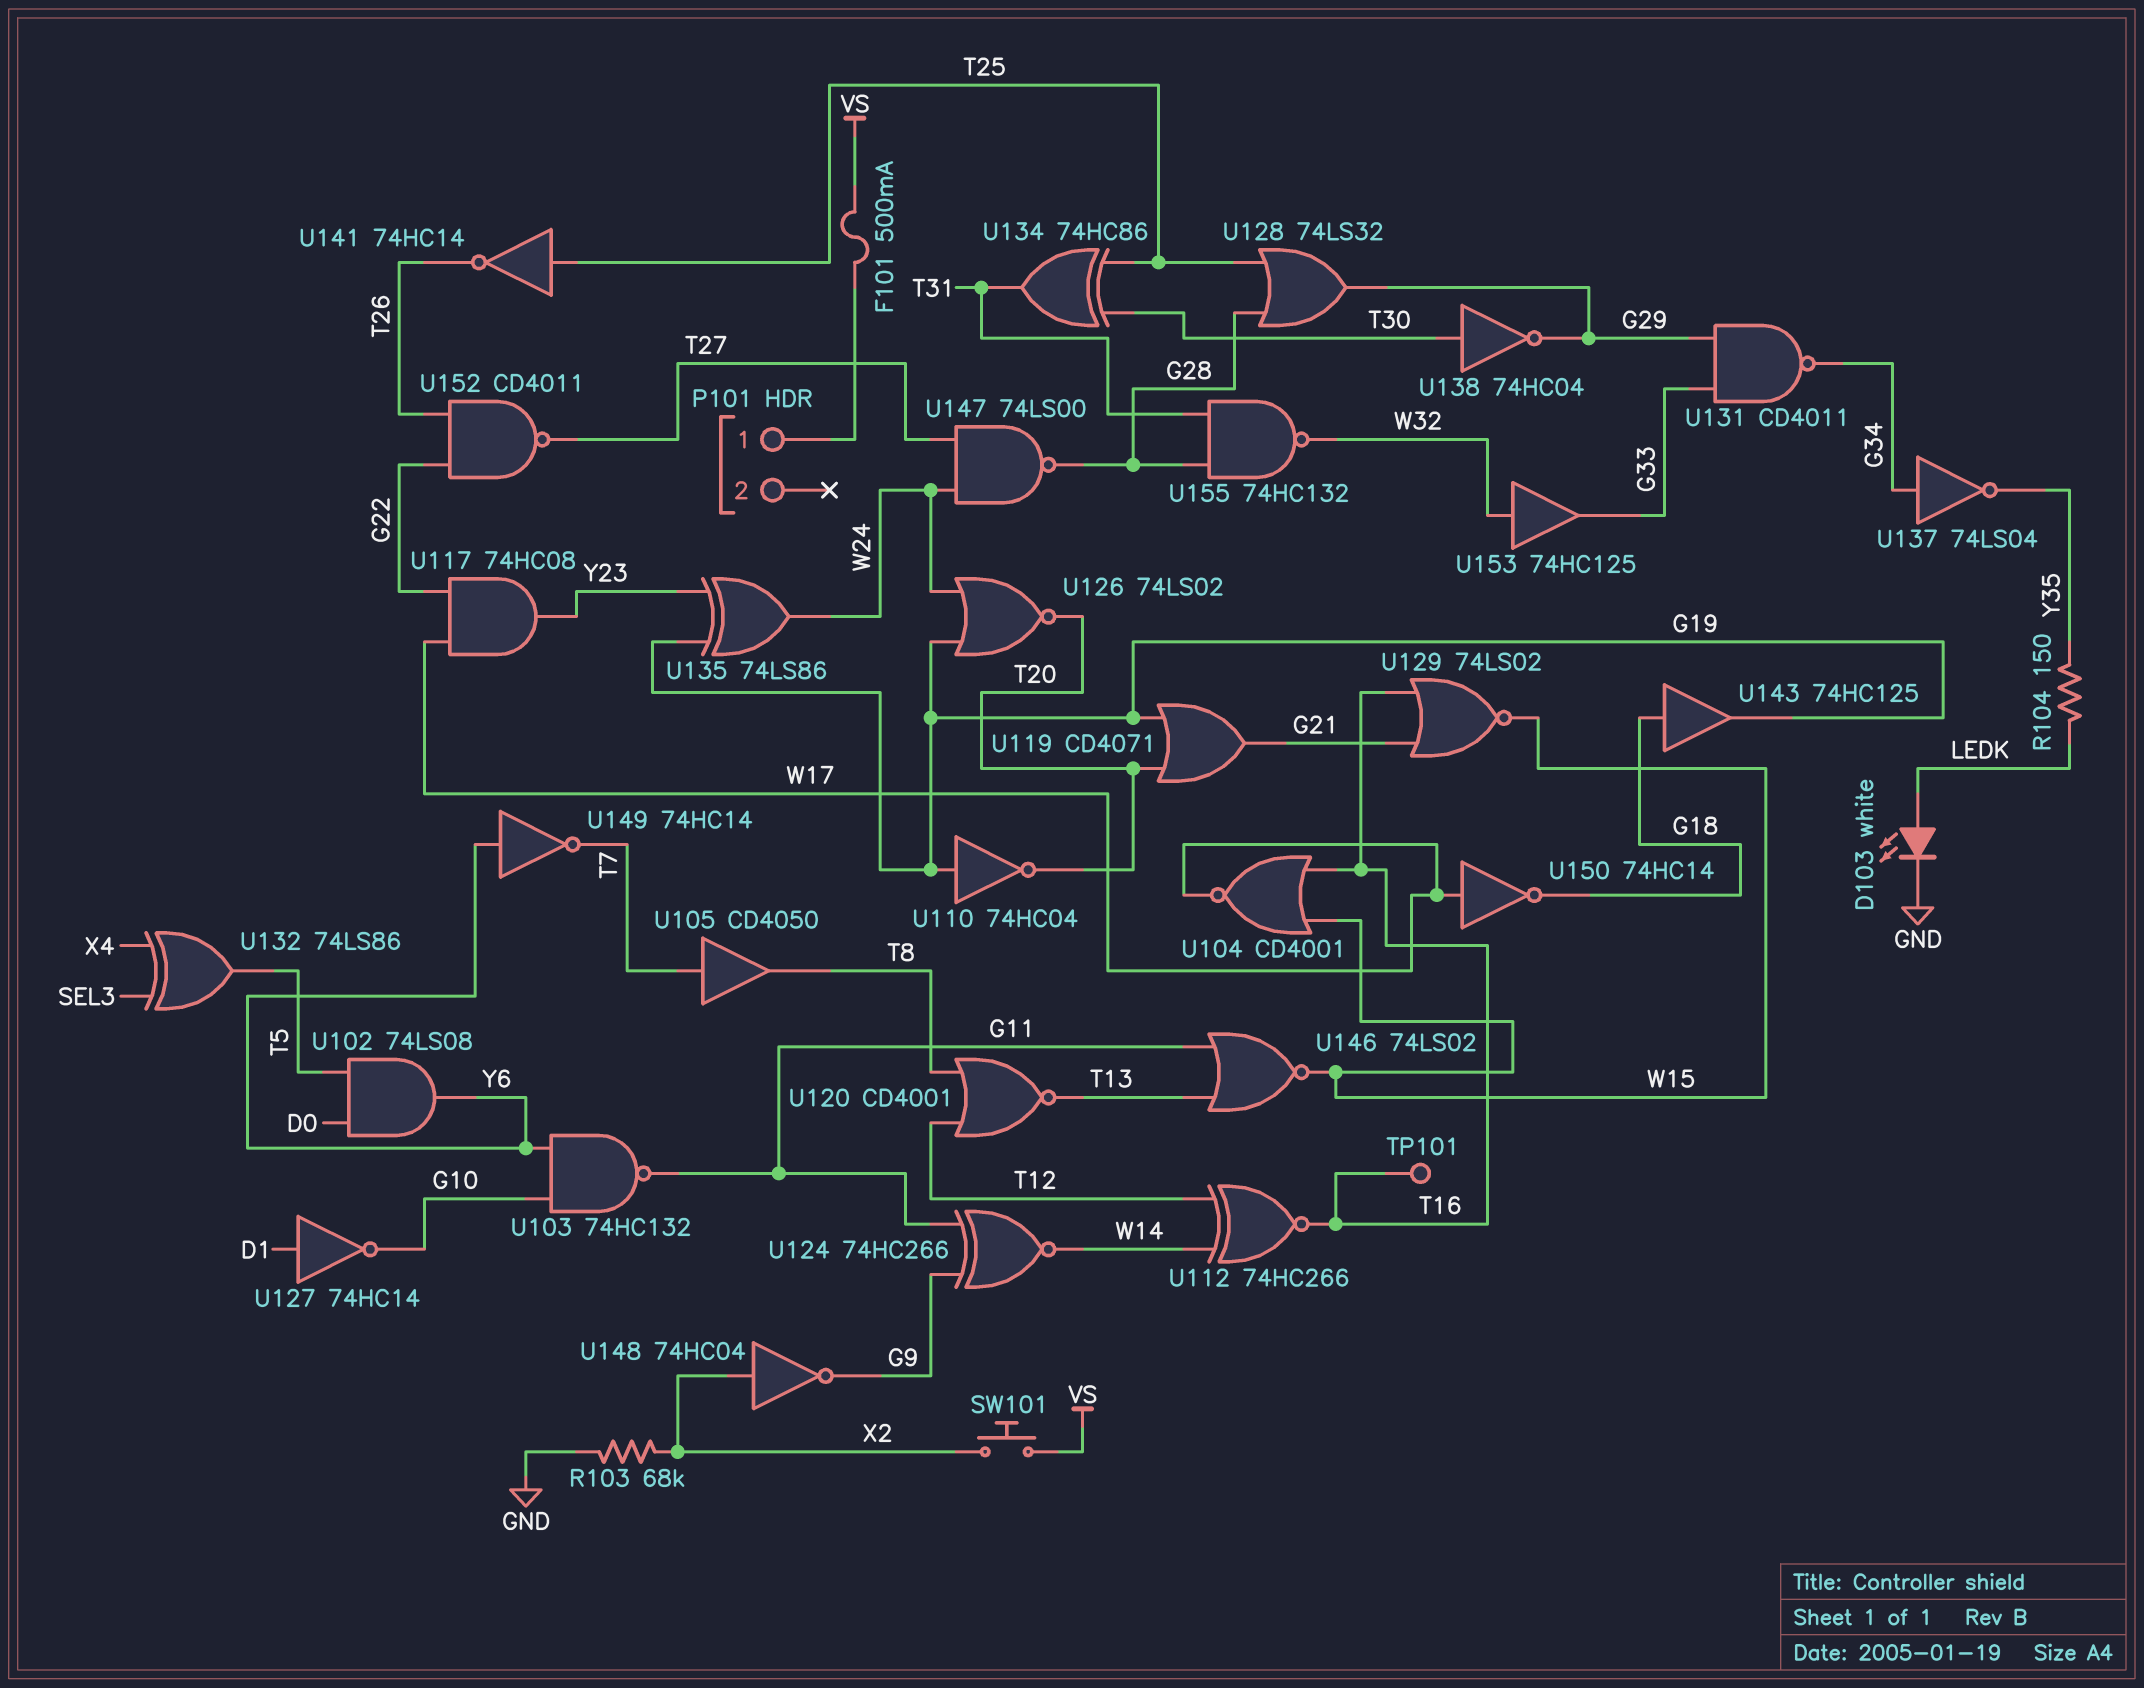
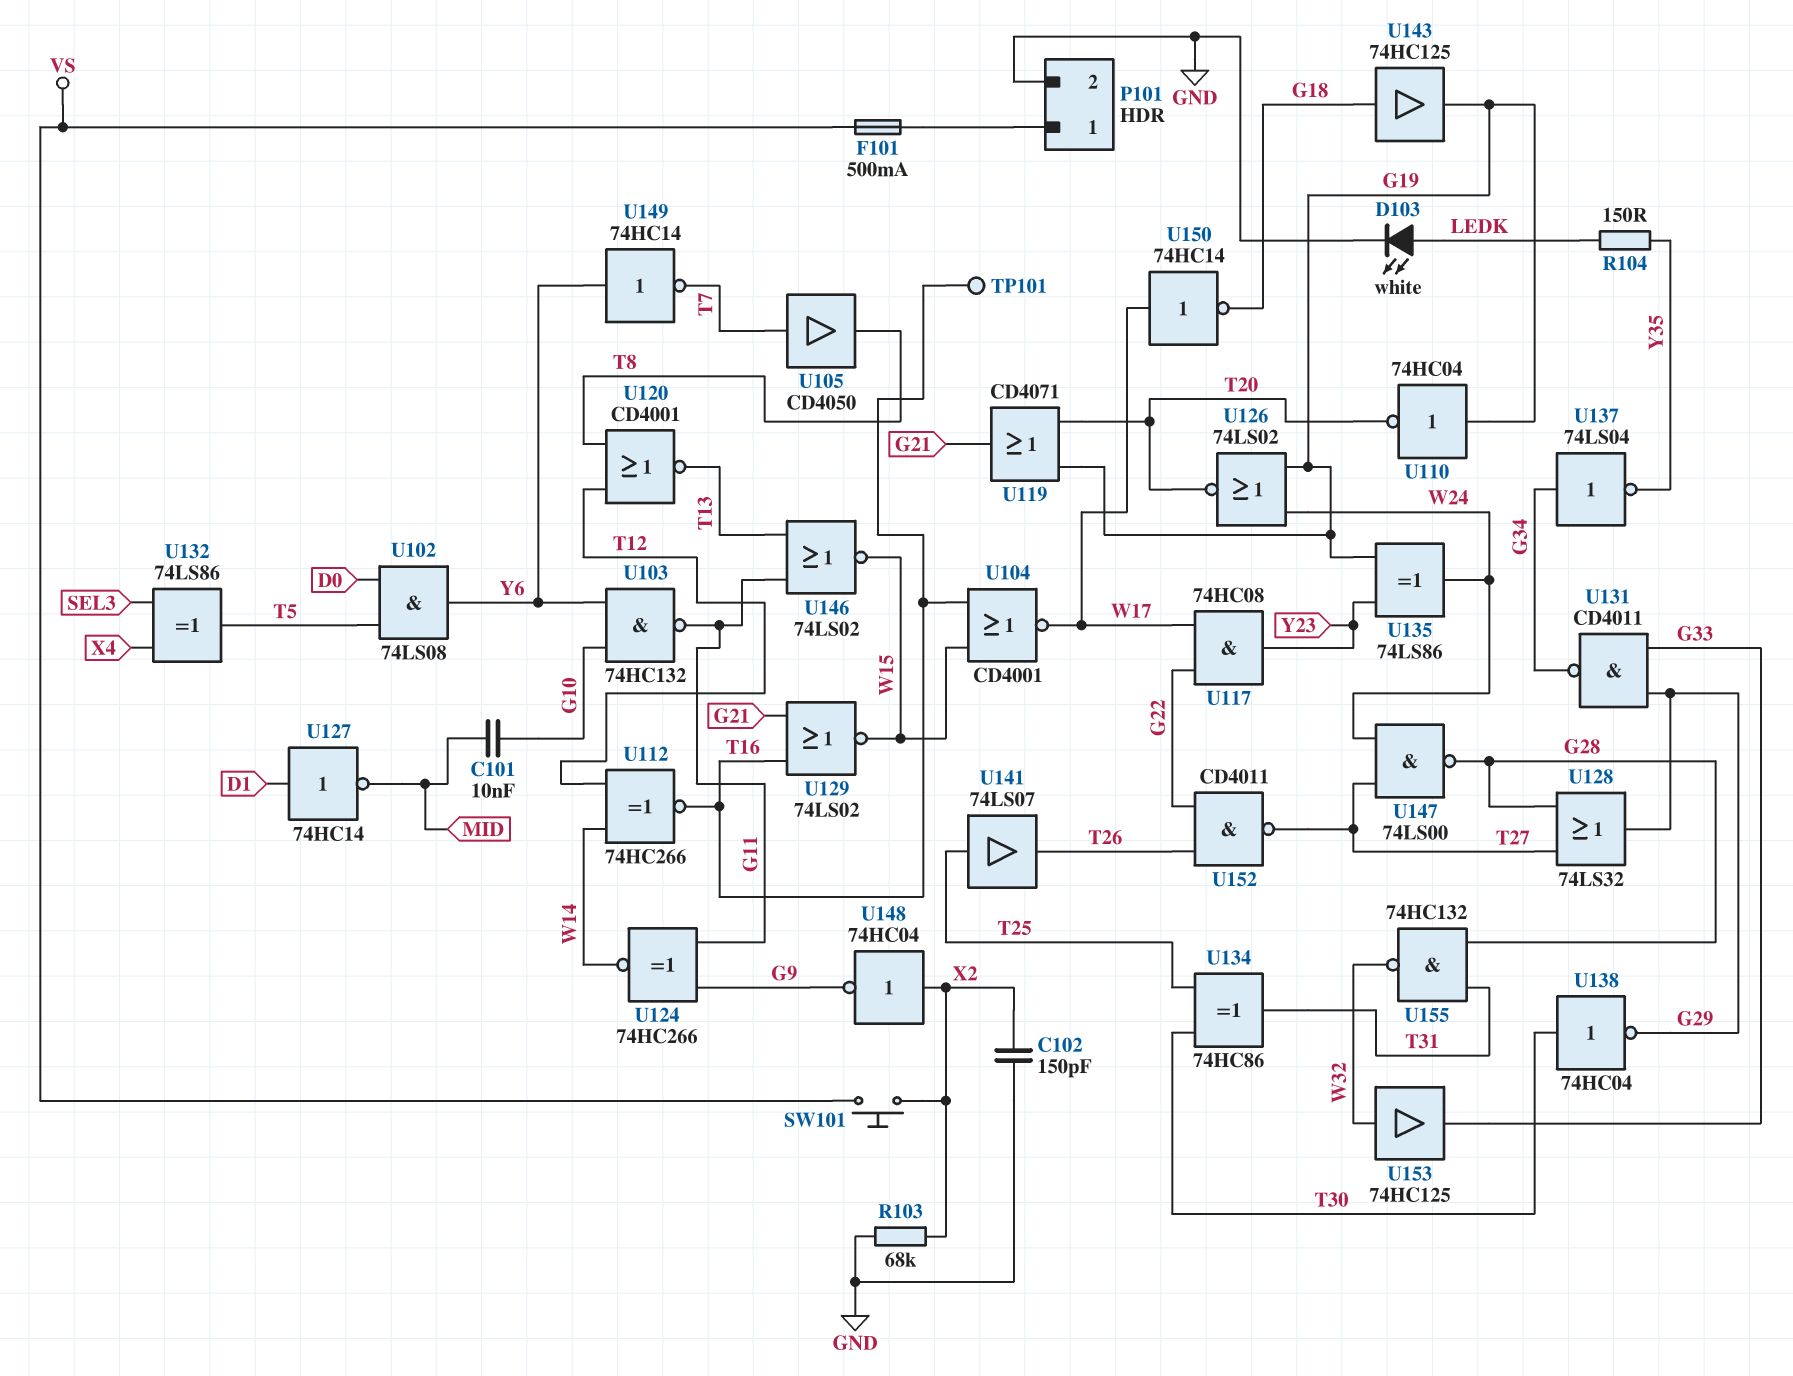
C101: none -> 10nF (G10, MID)
C102: none -> 150pF (GND, X2)
P101 pin 2: none -> GND
U127: NOT 74HC14 (in D1, out G10) -> NOT 74HC14 (in D1, out MID)
U128: OR 74LS32 (in G28, in T25, out G29) -> OR 74LS32 (in G28, in T27, out G29)
U141: NOT 74HC14 (in T25, out T26) -> buffer 74LS07 (in T25, out T26)

